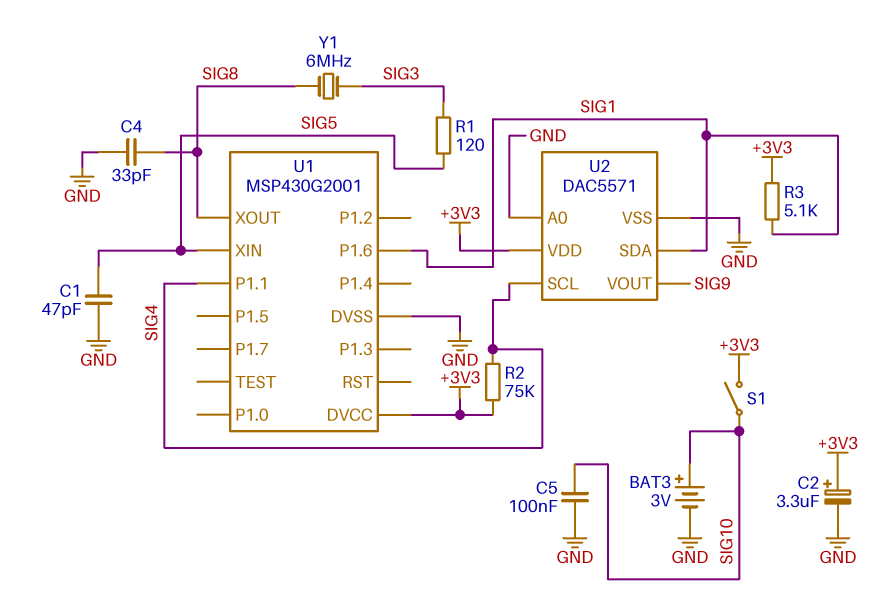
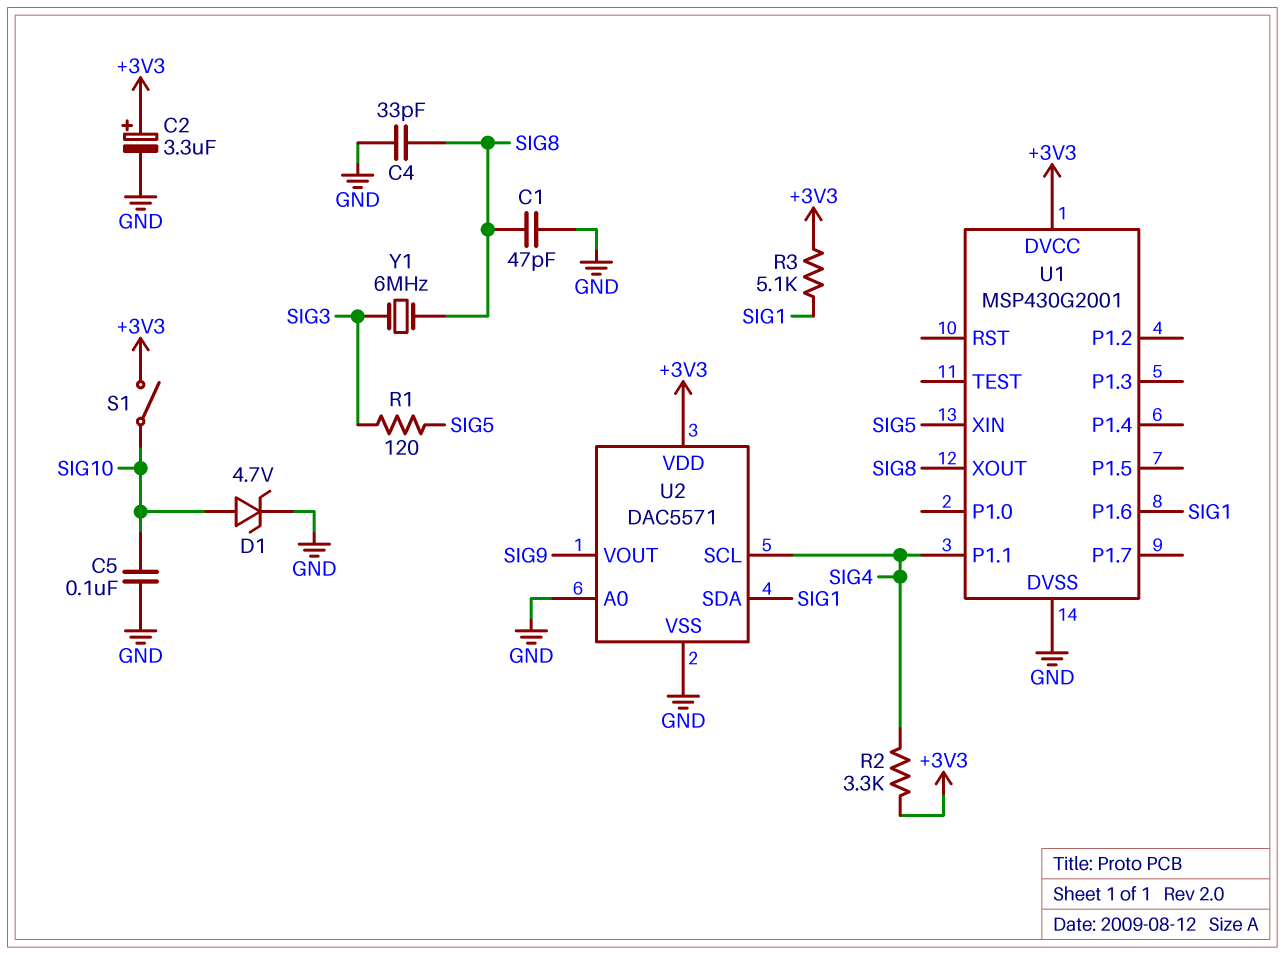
BAT3: 3V (plus SIG10, minus GND) -> none
C1: 47pF (GND, SIG5) -> 47pF (GND, SIG8)
D1: none -> zener 4.7V (A SIG10, K GND)
R2: 75k (+3V3, SIG4) -> 3.3k (+3V3, SIG4)

